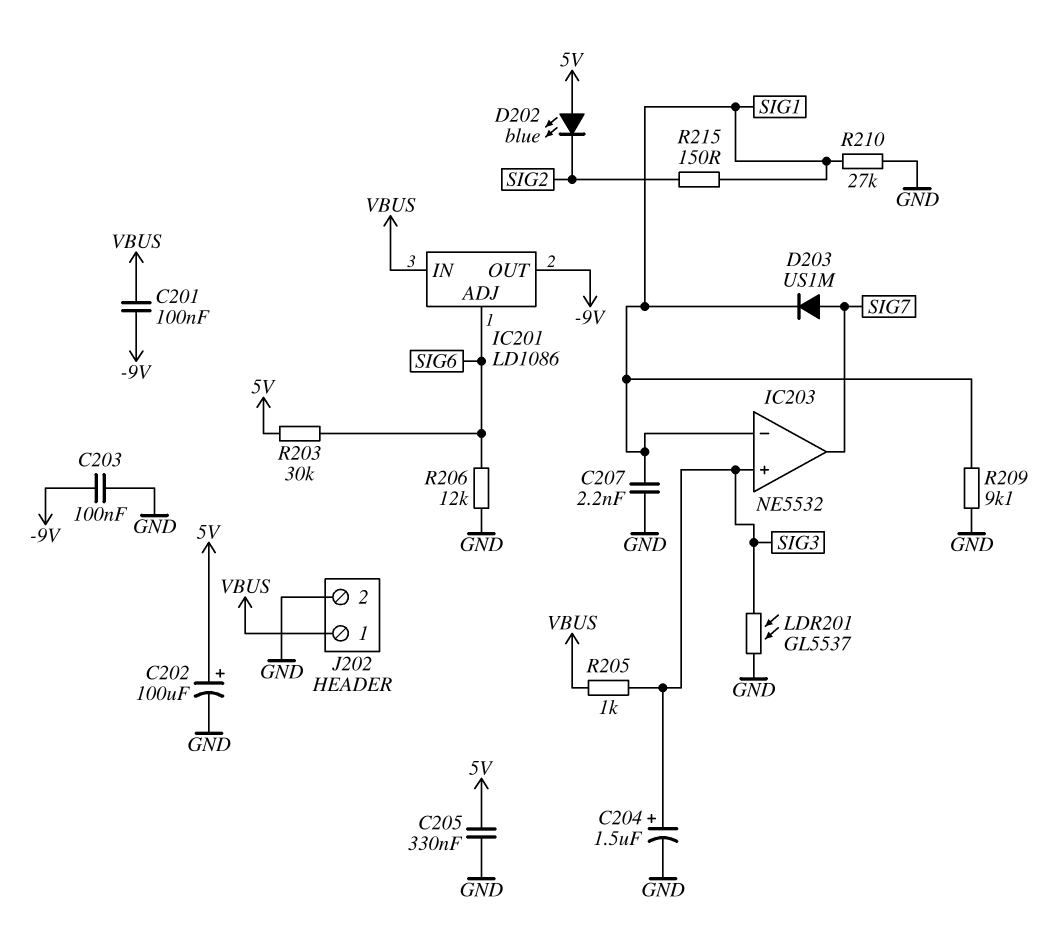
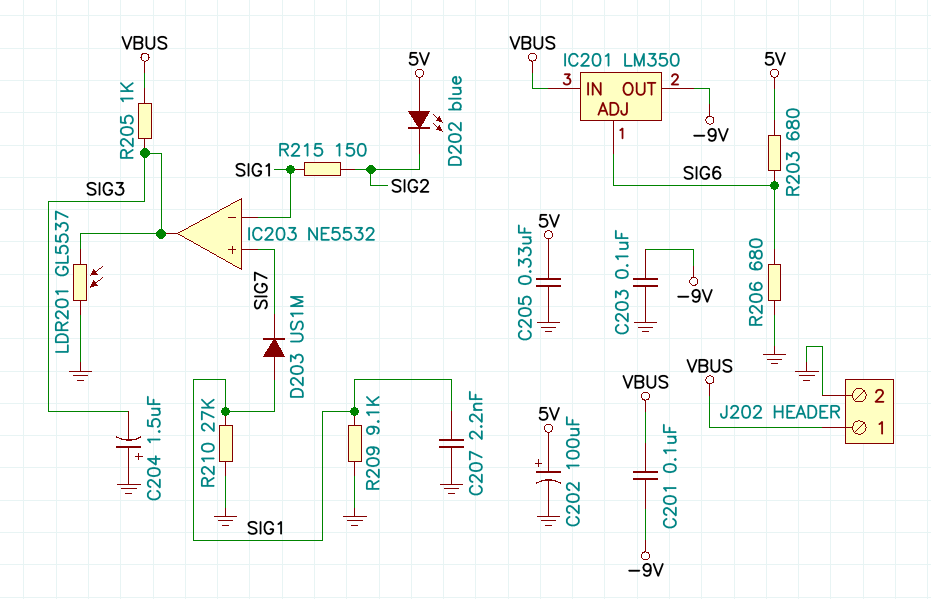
C204: 1.5uF (plus SIG3, minus GND) -> 1.5uF (plus GND, minus SIG3)
D203: diode US1M (A SIG7, K SIG1) -> diode US1M (A SIG1, K SIG7)
IC201: LD1086 -> LM350
IC203 pin in+: SIG3 -> SIG7
IC203 pin out: SIG7 -> SIG3
R203: 30k (5V, SIG6) -> 680 (5V, SIG6)
R206: 12k (GND, SIG6) -> 680 (GND, SIG6)

